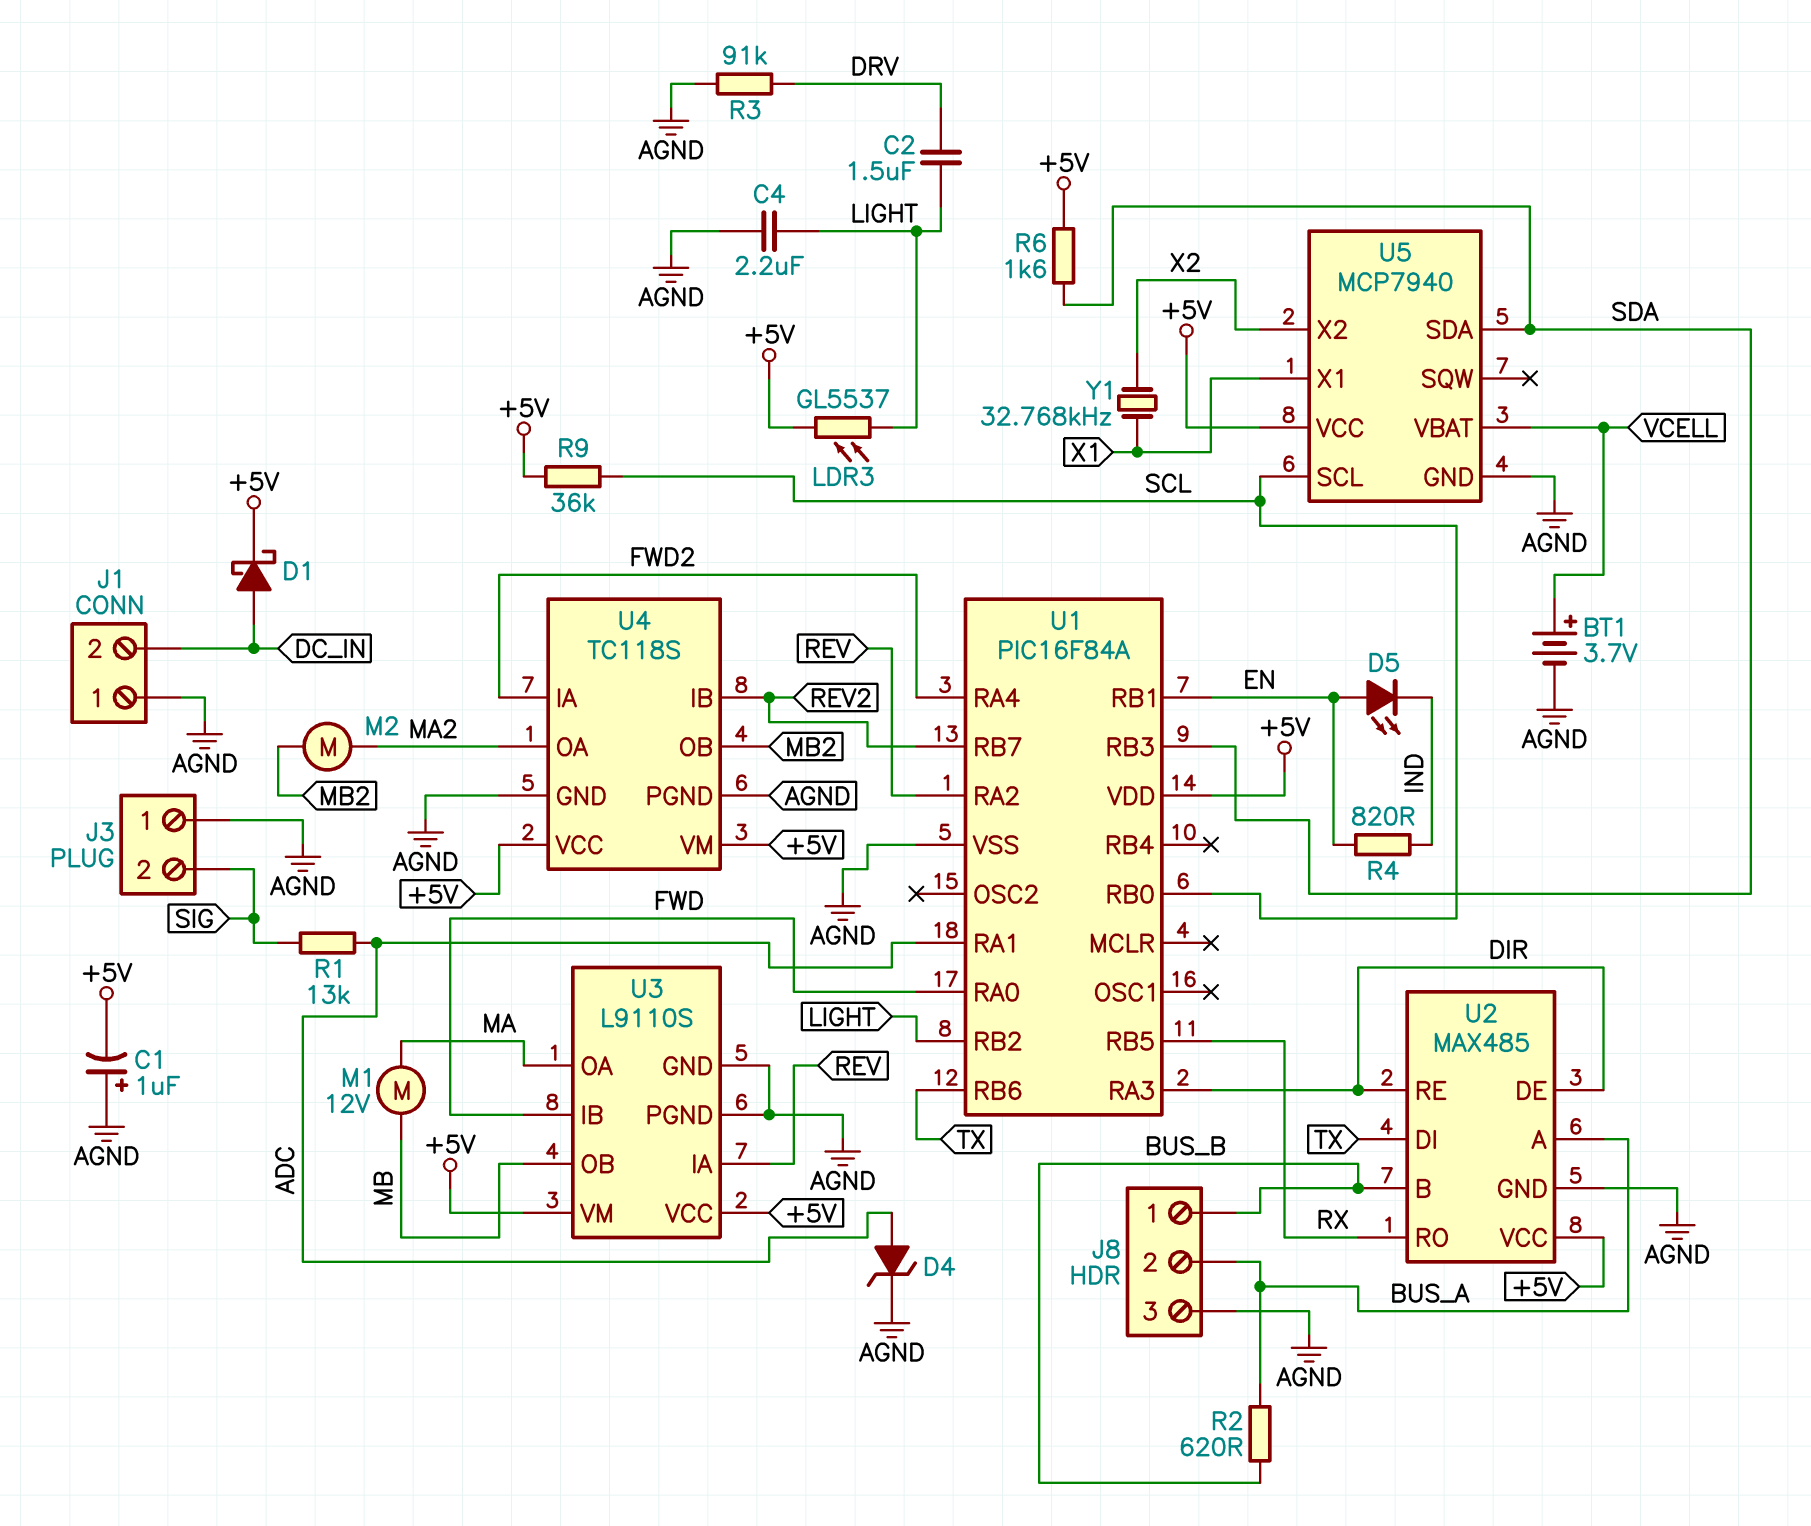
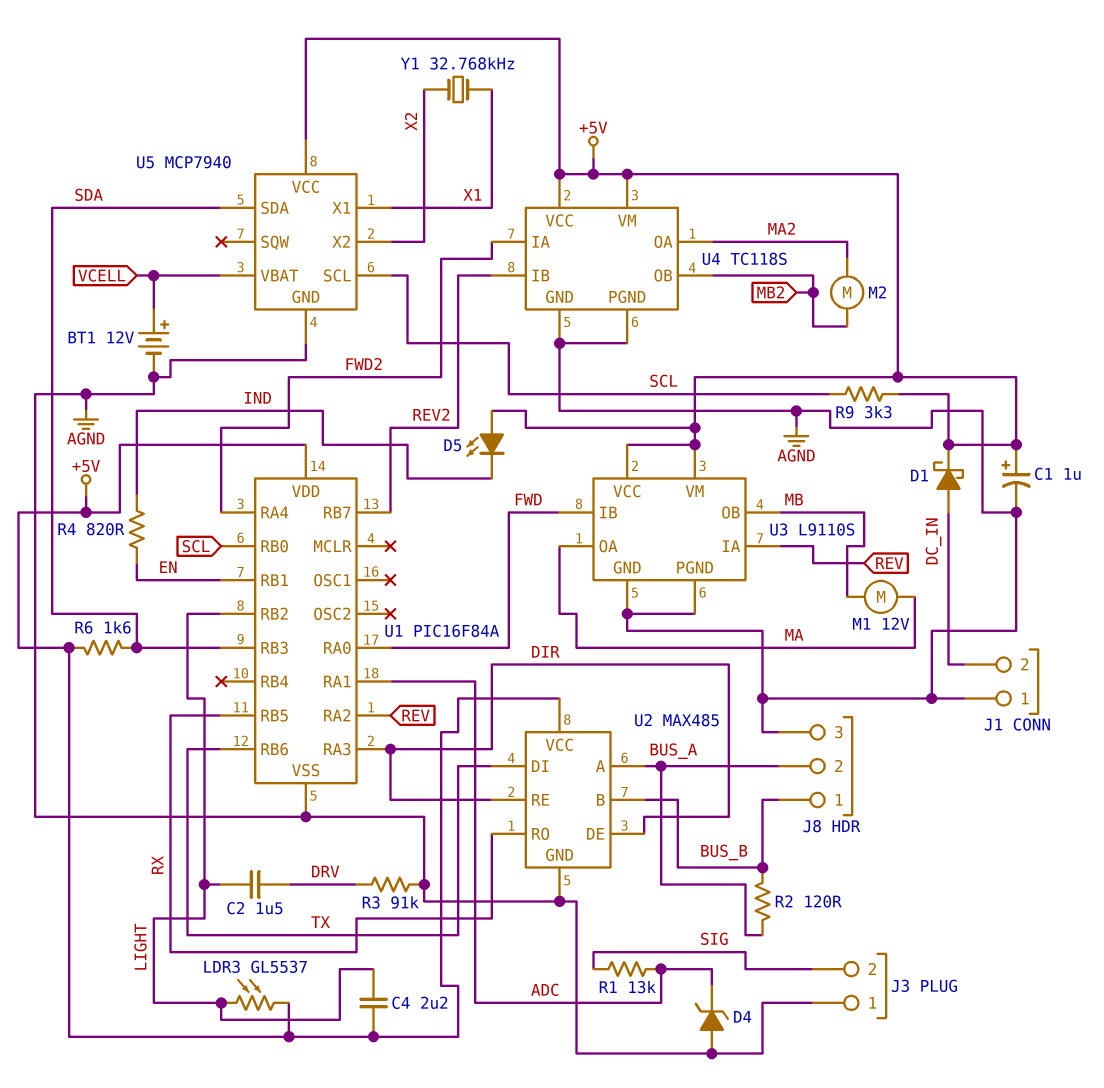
BT1: 3.7V (plus VCELL, minus AGND) -> 12V (plus VCELL, minus AGND)
C1: 1uF (plus AGND, minus +5V) -> 1uF (plus +5V, minus AGND)
C4: 2.2uF (AGND, LIGHT) -> 2.2uF (+5V, LIGHT)
D4: zener (A ADC, K AGND) -> zener (A AGND, K ADC)
D5: LED (A EN, K IND) -> LED (A +5V, K IND)
R2: 620 (BUS_A, BUS_B) -> 120 (BUS_A, BUS_B)
R9: 36k (+5V, SCL) -> 3.3k (+5V, SCL)

